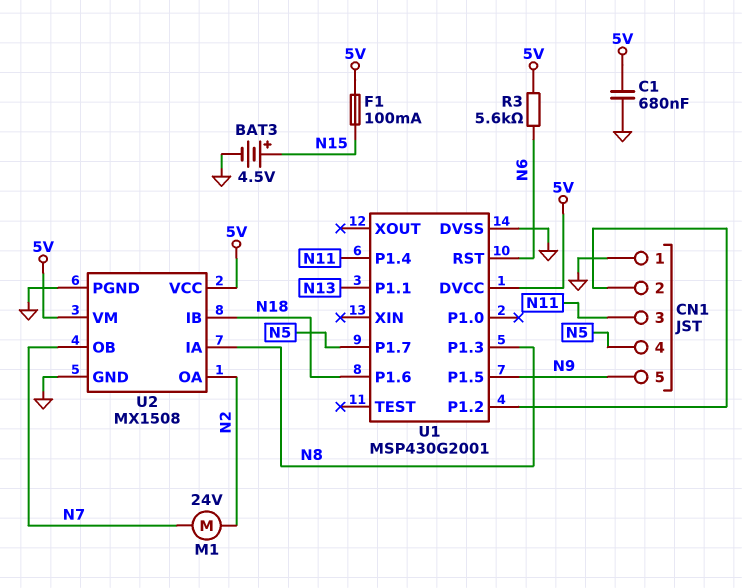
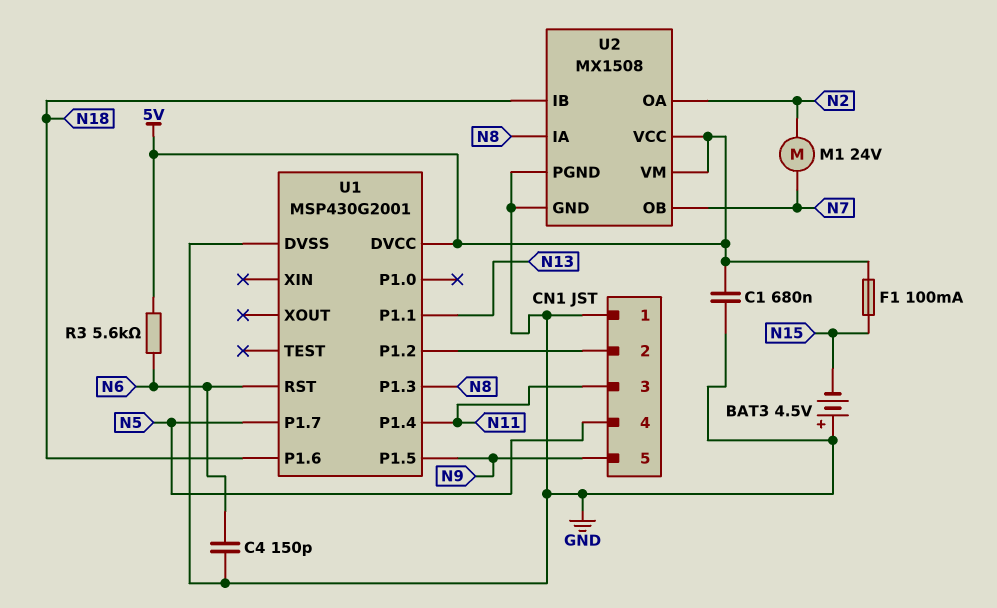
BAT3: 4.5V (plus N15, minus GND) -> 4.5V (plus GND, minus N15)
C4: none -> 150pF (GND, N6)

